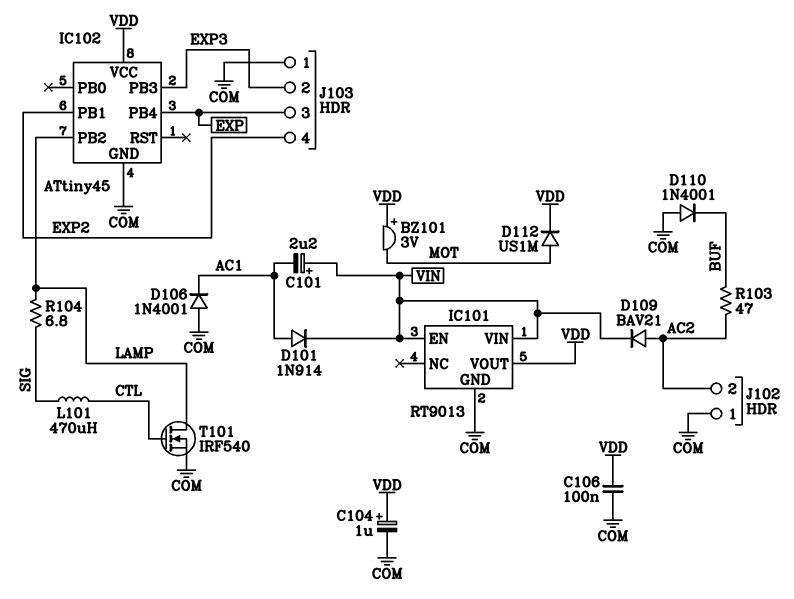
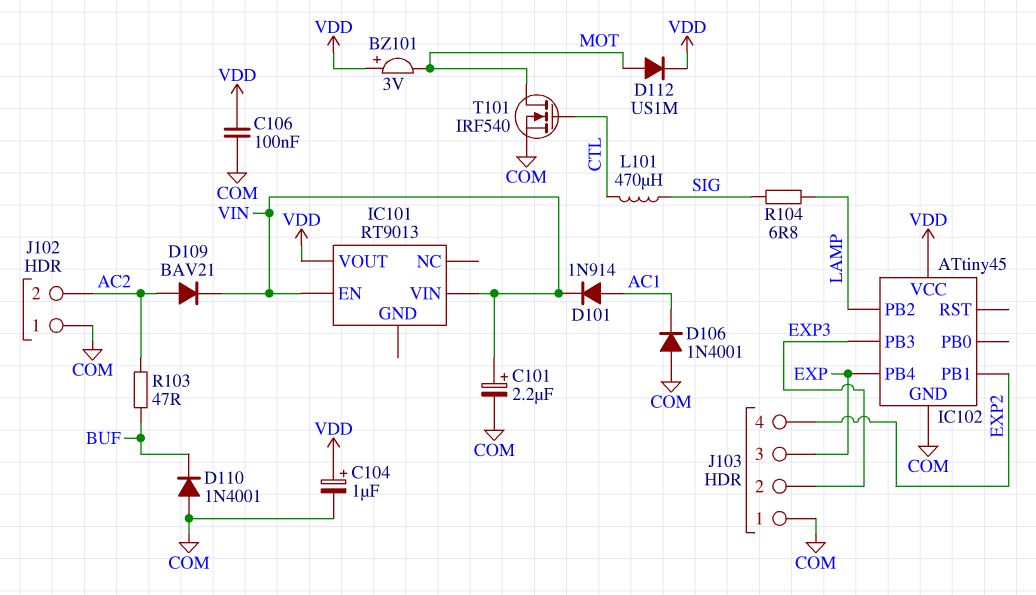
C101: 2.2uF (plus VIN, minus AC1) -> 2.2uF (plus VIN, minus COM)
IC101 pin GND: COM -> none
T101: NMOS IRF540 (G CTL, D LAMP, S COM) -> NMOS IRF540 (G CTL, D MOT, S COM)

